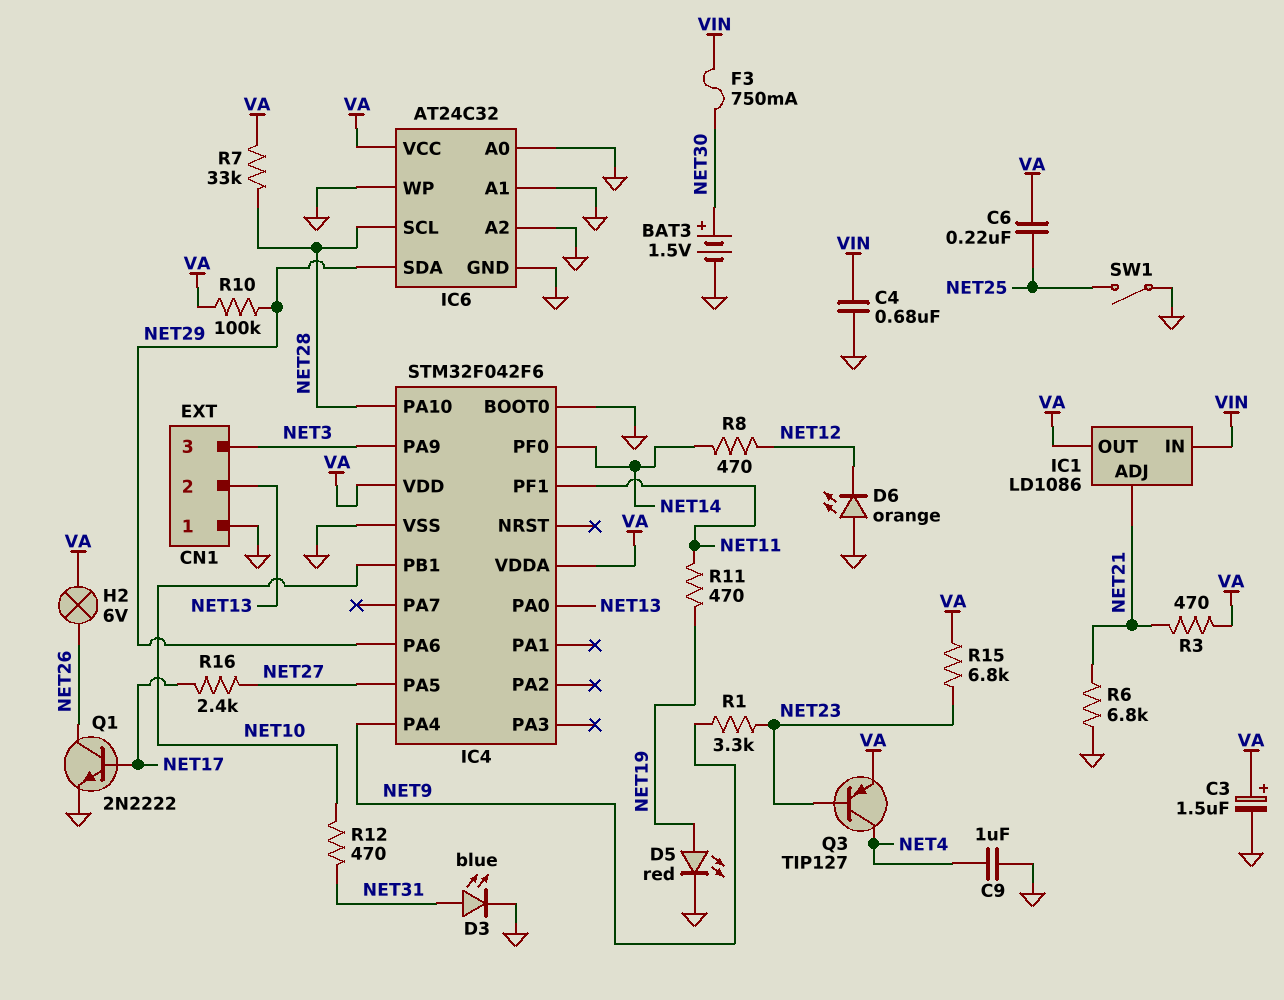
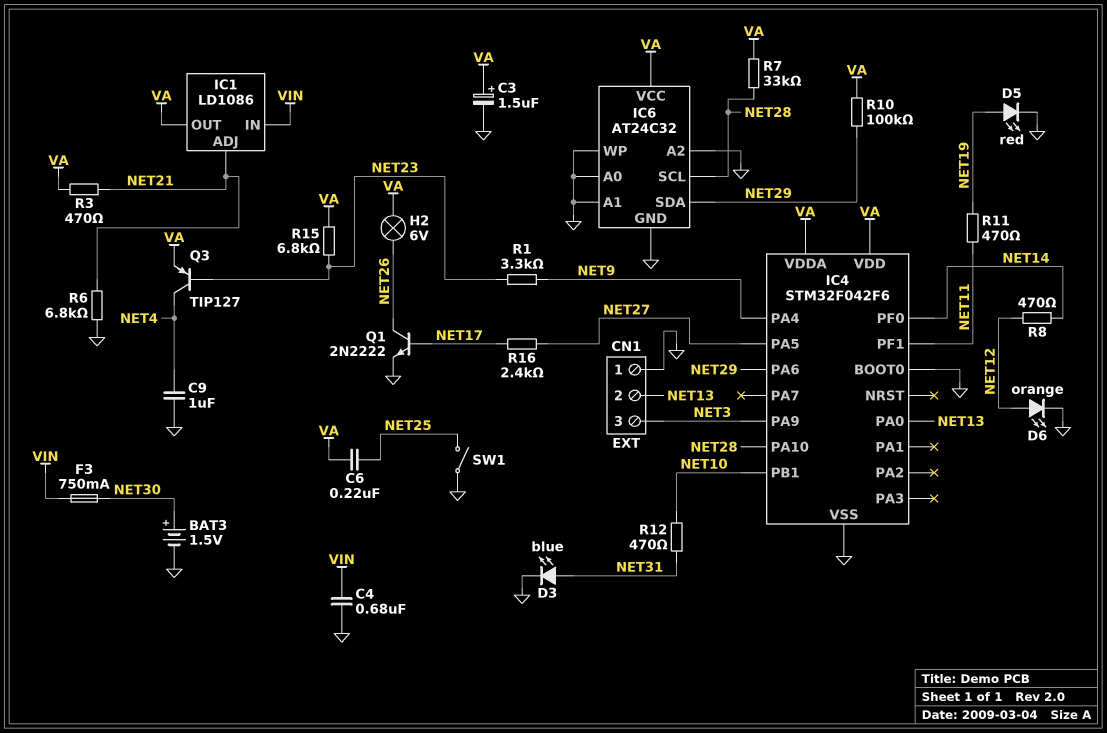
D6: LED orange (A GND, K NET12) -> LED orange (A NET12, K GND)

